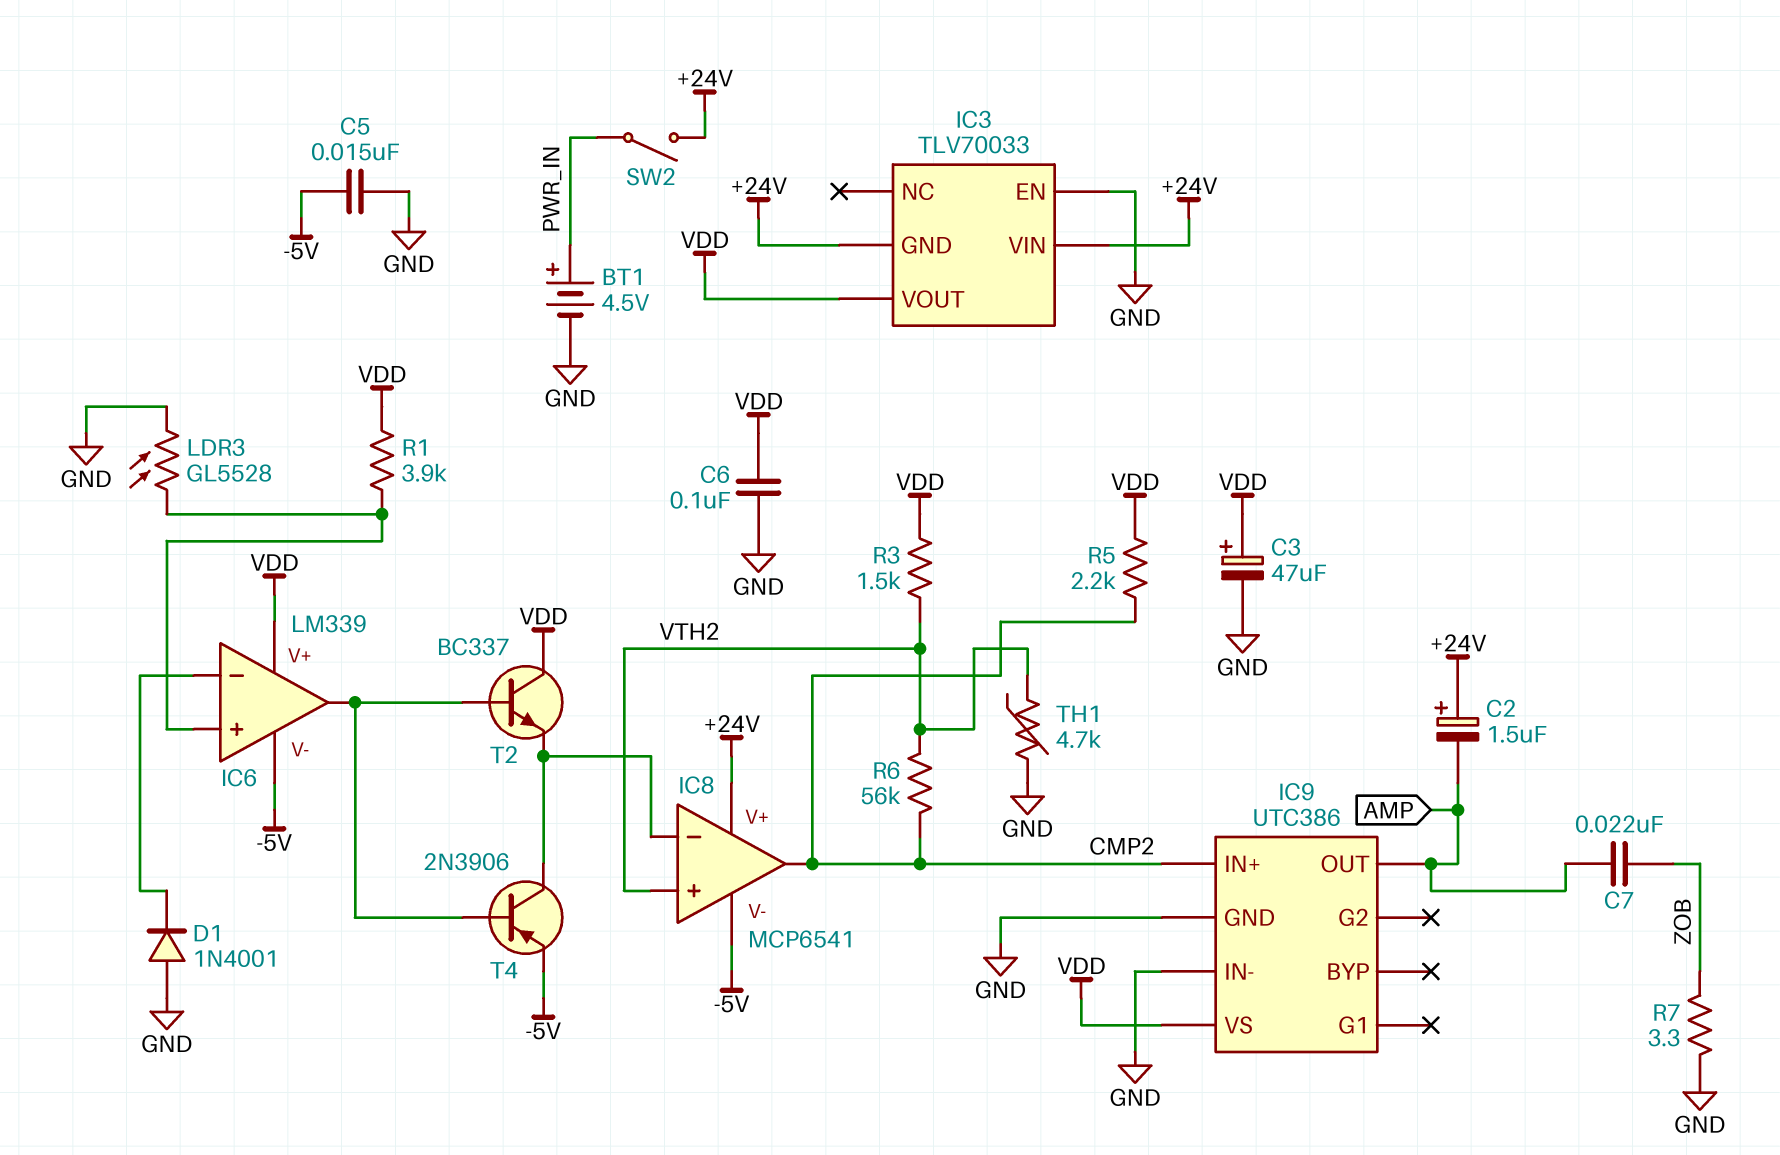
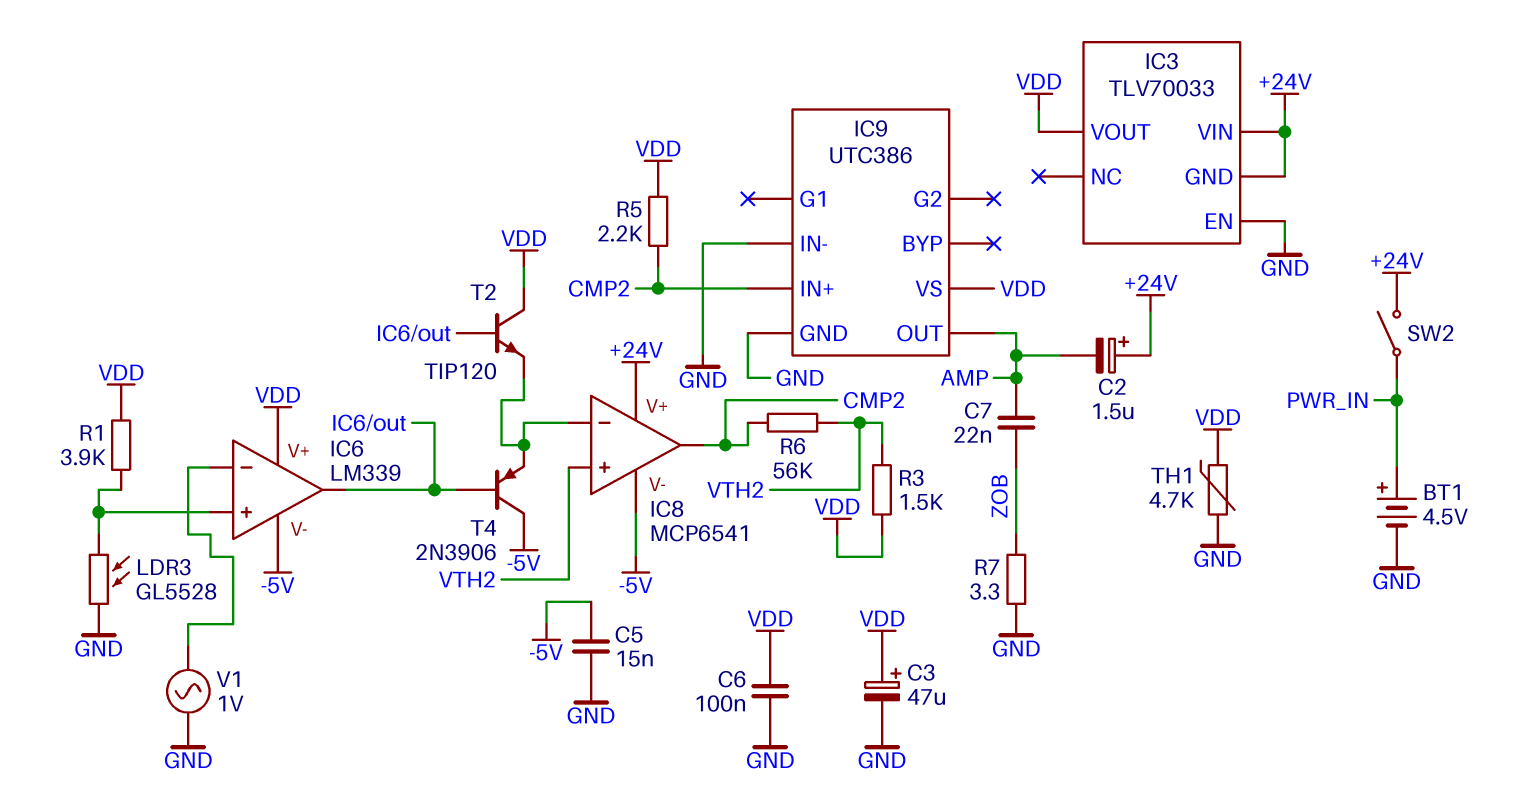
D1: diode 1N4001 (A GND, K IC6/in-) -> none
T2: NPN BC337 (B IC6/out, C VDD, E IC8/in-) -> NPN TIP120 (B IC6/out, C VDD, E IC8/in-)
T4: PNP 2N3906 (B IC6/out, C IC8/in-, E -5V) -> PNP 2N3906 (B IC6/out, C -5V, E IC8/in-)
TH1: 4.7k (GND, VTH2) -> 4.7k (GND, VDD)
V1: none -> AC 1V (GND, IC6/in-)

